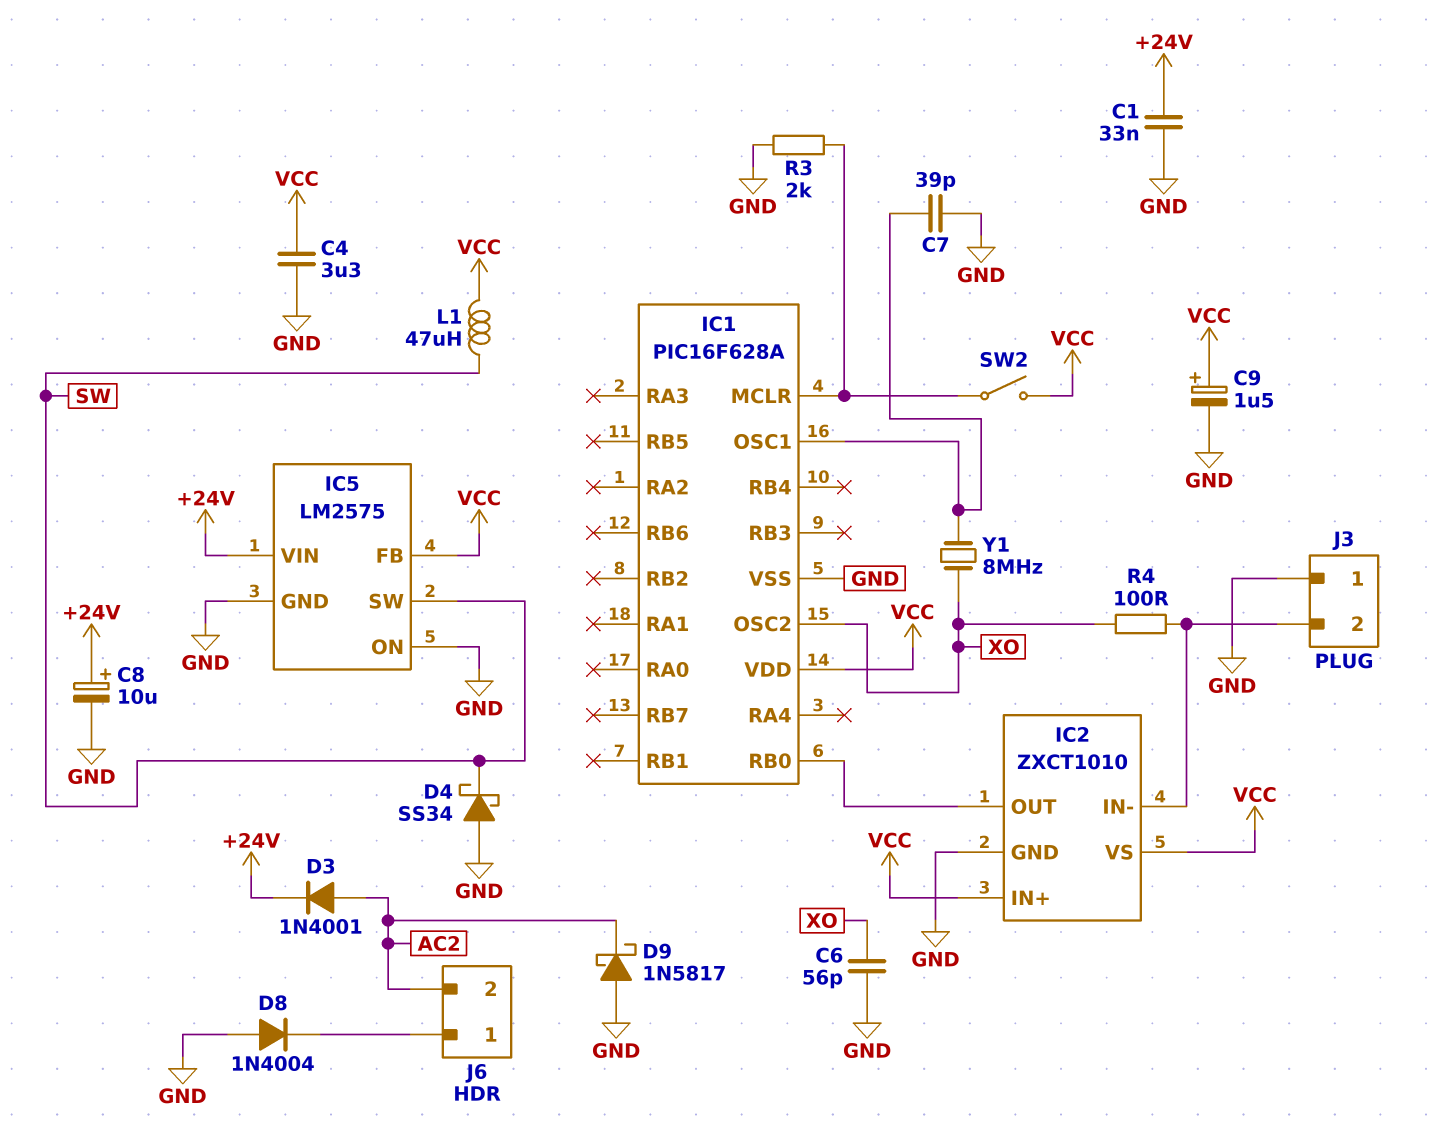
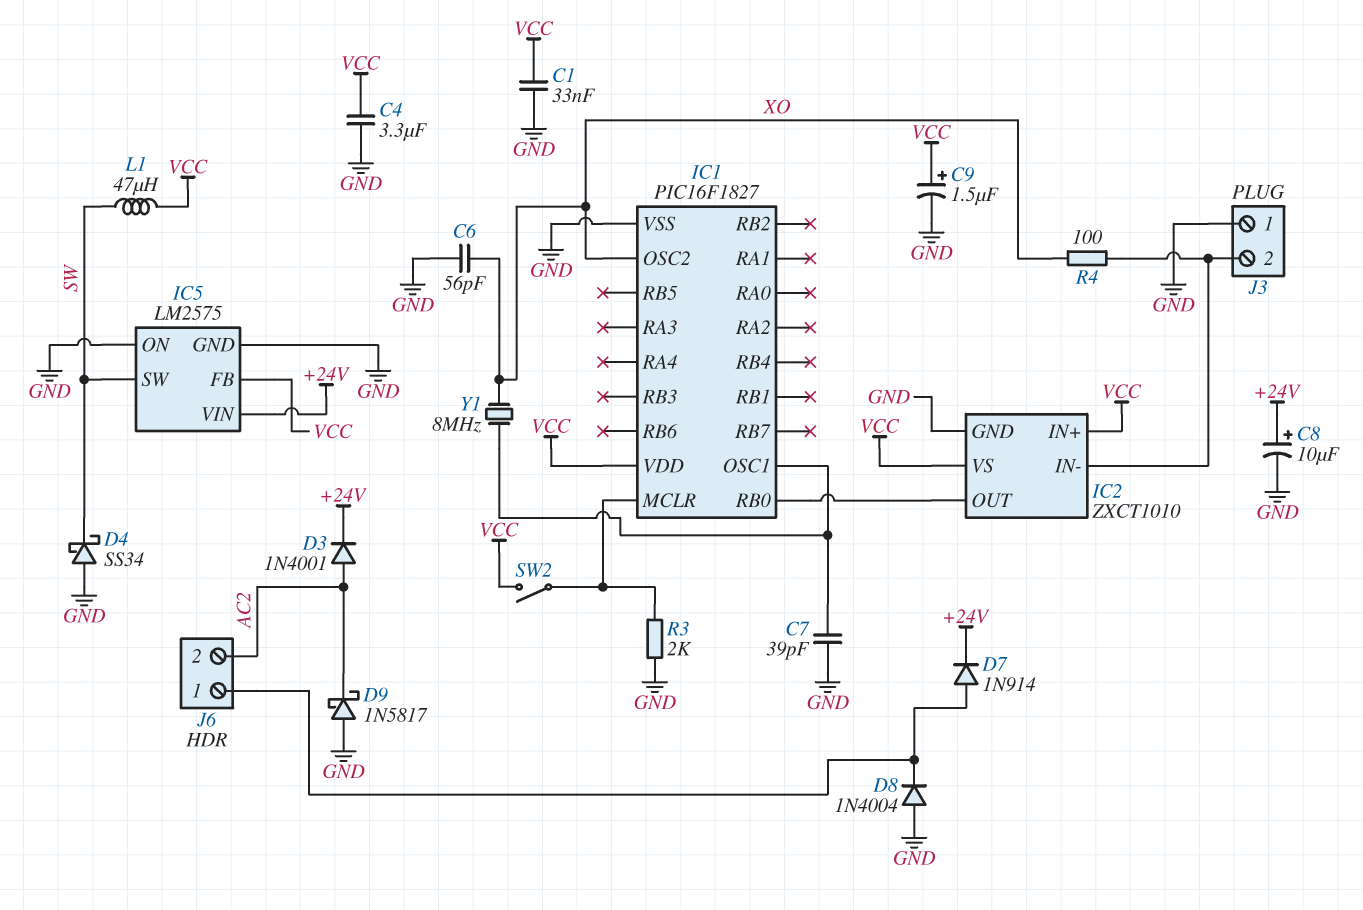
C1: 33nF (+24V, GND) -> 33nF (GND, VCC)
D7: none -> diode 1N914 (A J6/1, K +24V)
IC1: PIC16F628A -> PIC16F1827

